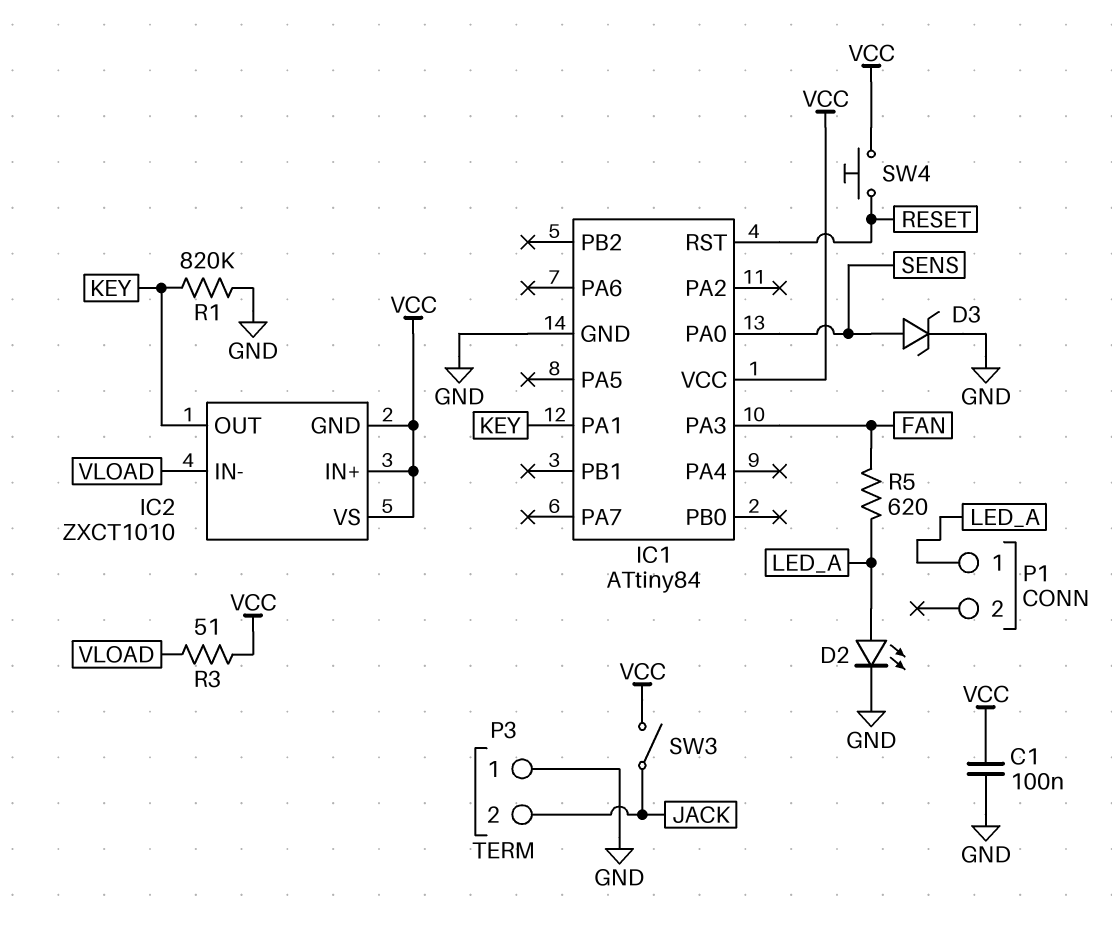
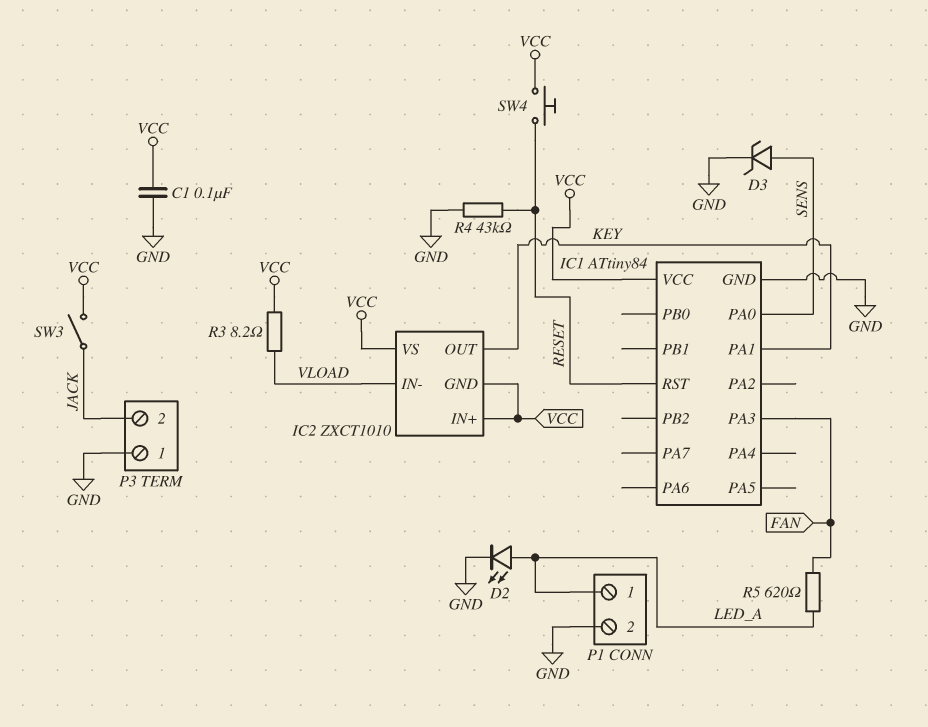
P1 pin 2: none -> GND
R1: 820k (GND, KEY) -> none
R3: 51 (VCC, VLOAD) -> 8.2 (VCC, VLOAD)
R4: none -> 43k (GND, RESET)

